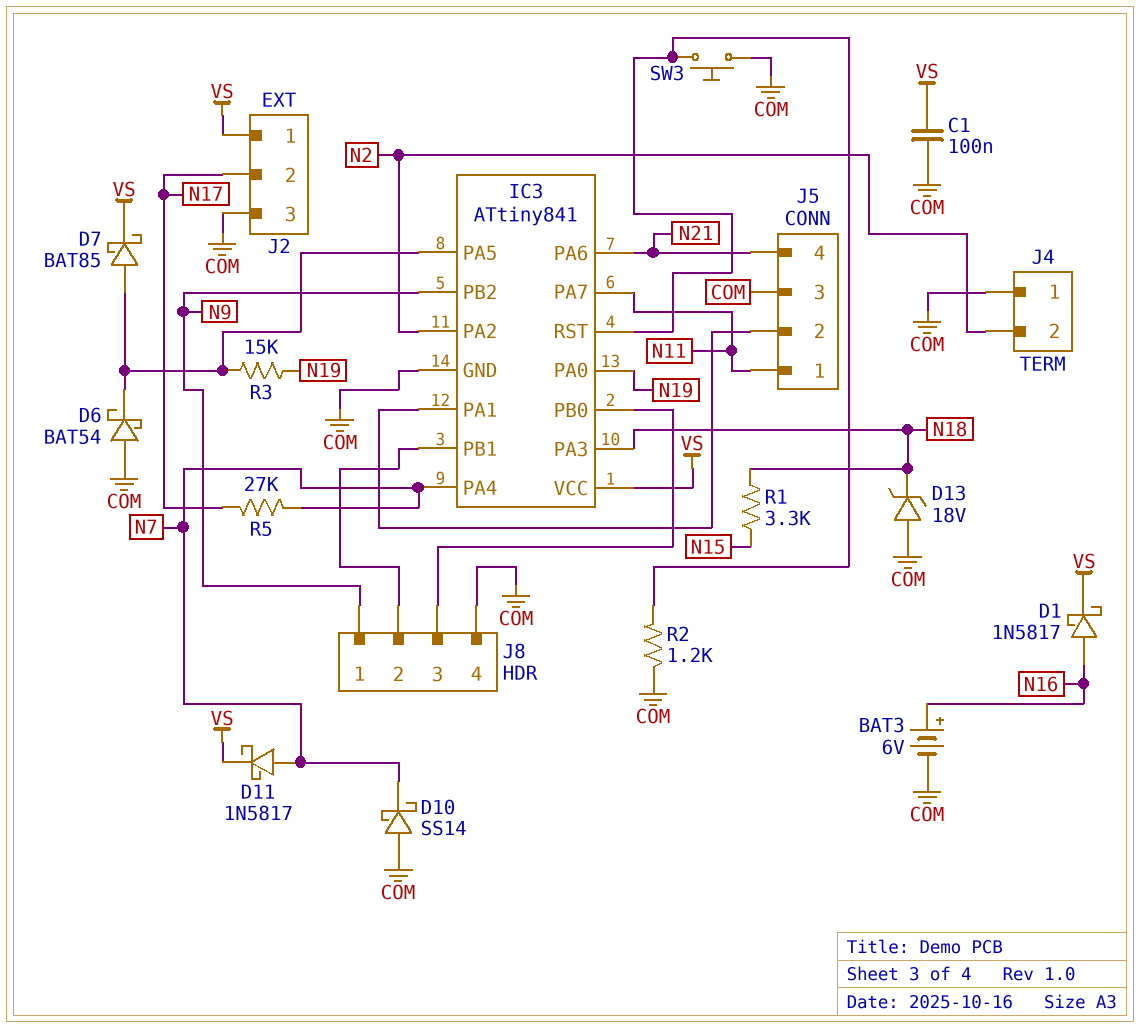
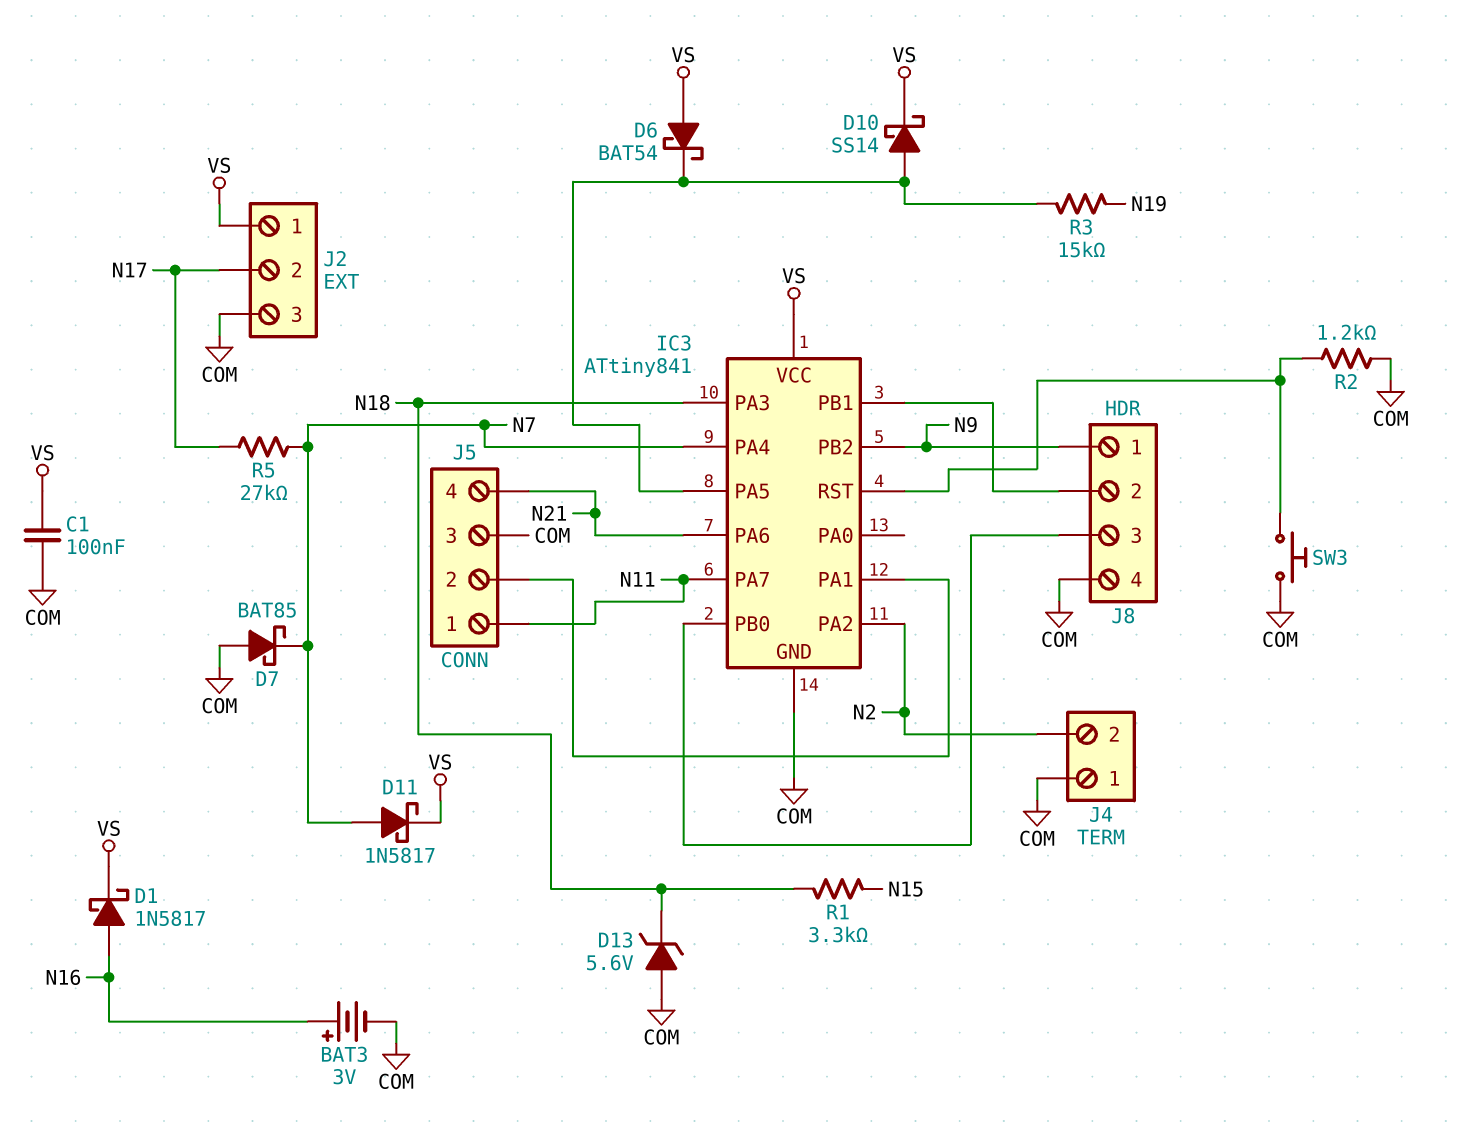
BAT3: 6V (plus N16, minus COM) -> 3V (plus N16, minus COM)
D6: schottky BAT54 (A COM, K IC3/PA5) -> schottky BAT54 (A VS, K IC3/PA5)
D7: schottky BAT85 (A IC3/PA5, K VS) -> schottky BAT85 (A COM, K N7)
D10: schottky SS14 (A COM, K N7) -> schottky SS14 (A IC3/PA5, K VS)
D13: zener 18V (A COM, K N18) -> zener 5.6V (A COM, K N18)
IC3 pin PA0: N19 -> none

